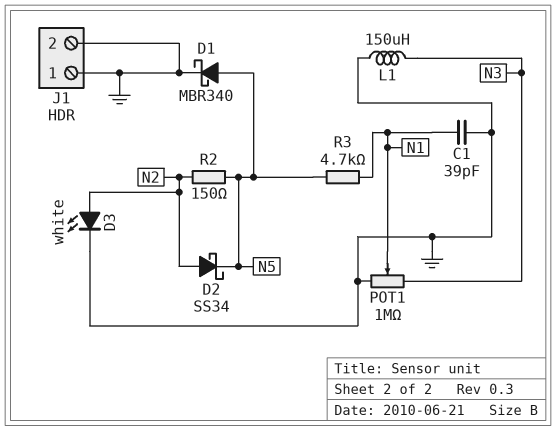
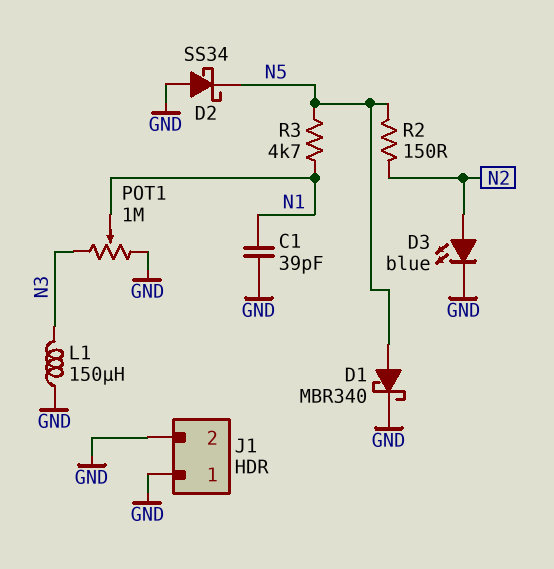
D2: schottky SS34 (A N2, K N5) -> schottky SS34 (A GND, K N5)
D3: LED white (A N2, K GND) -> LED blue (A N2, K GND)

